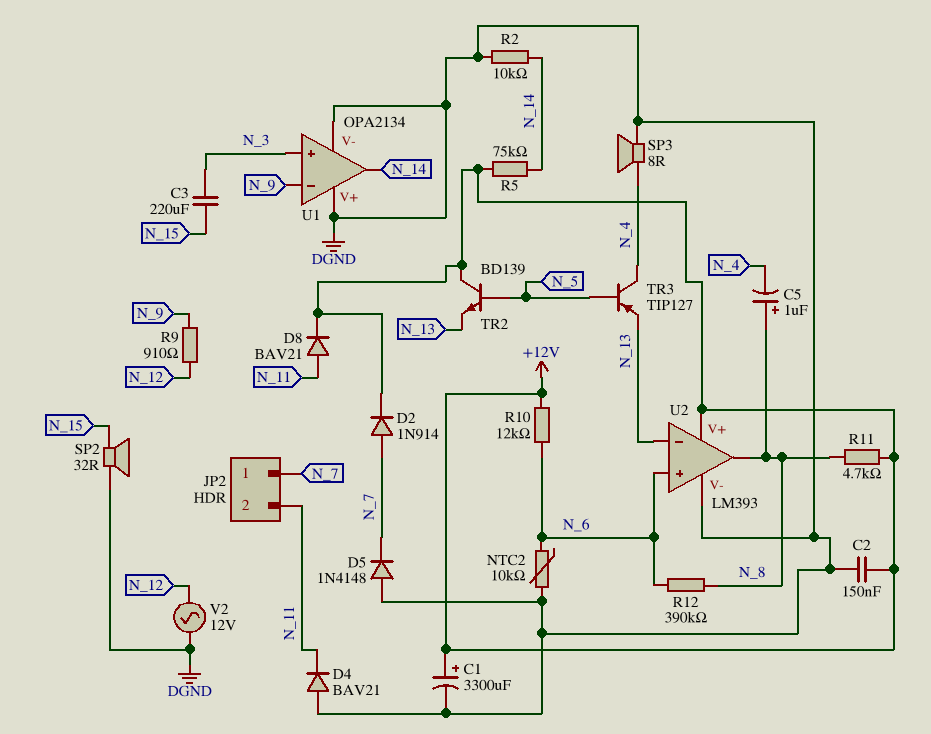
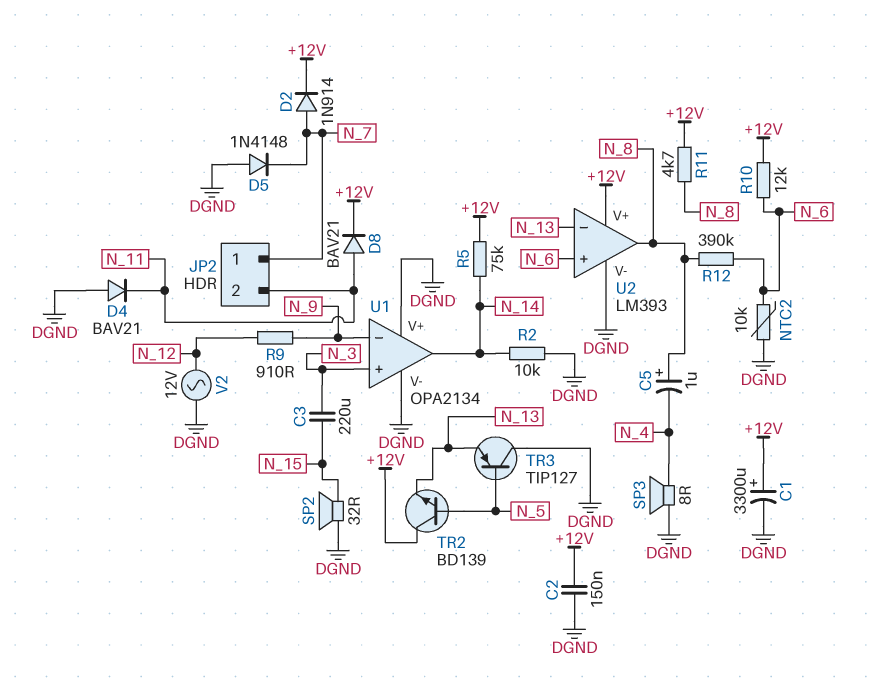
TR3: PNP TIP127 (B N_5, C N_4, E N_13) -> PNP TIP127 (B N_5, C DGND, E N_13)

